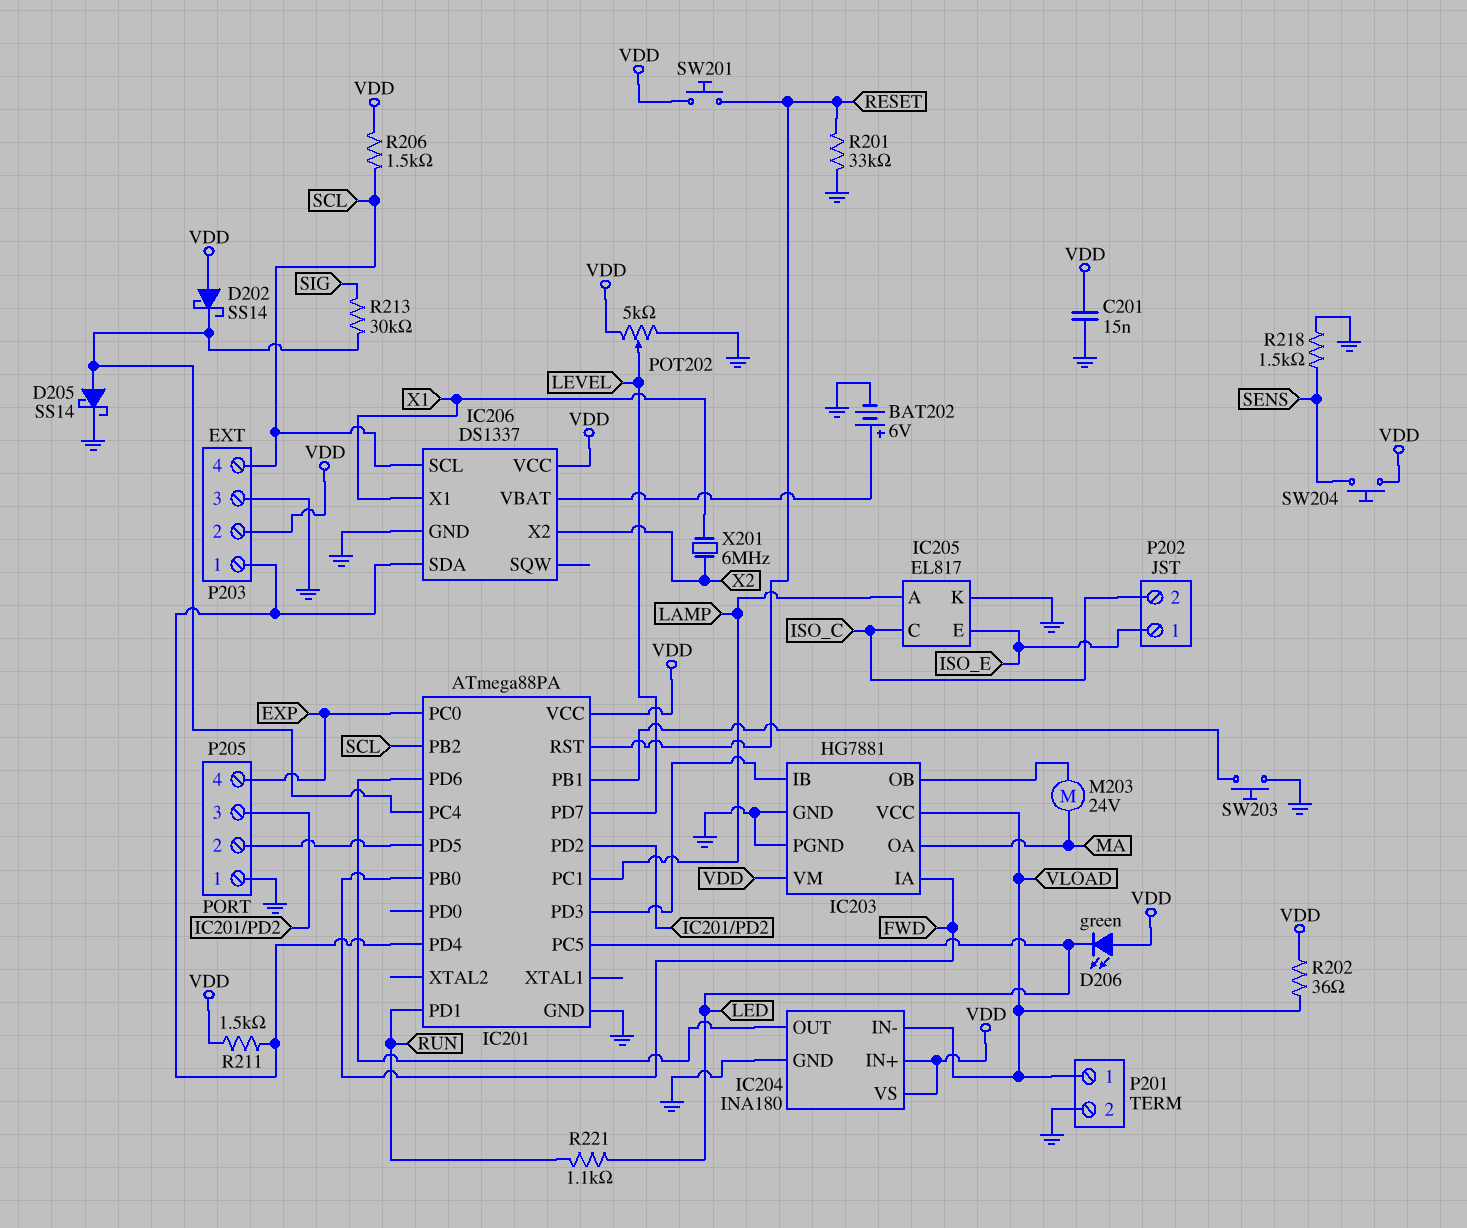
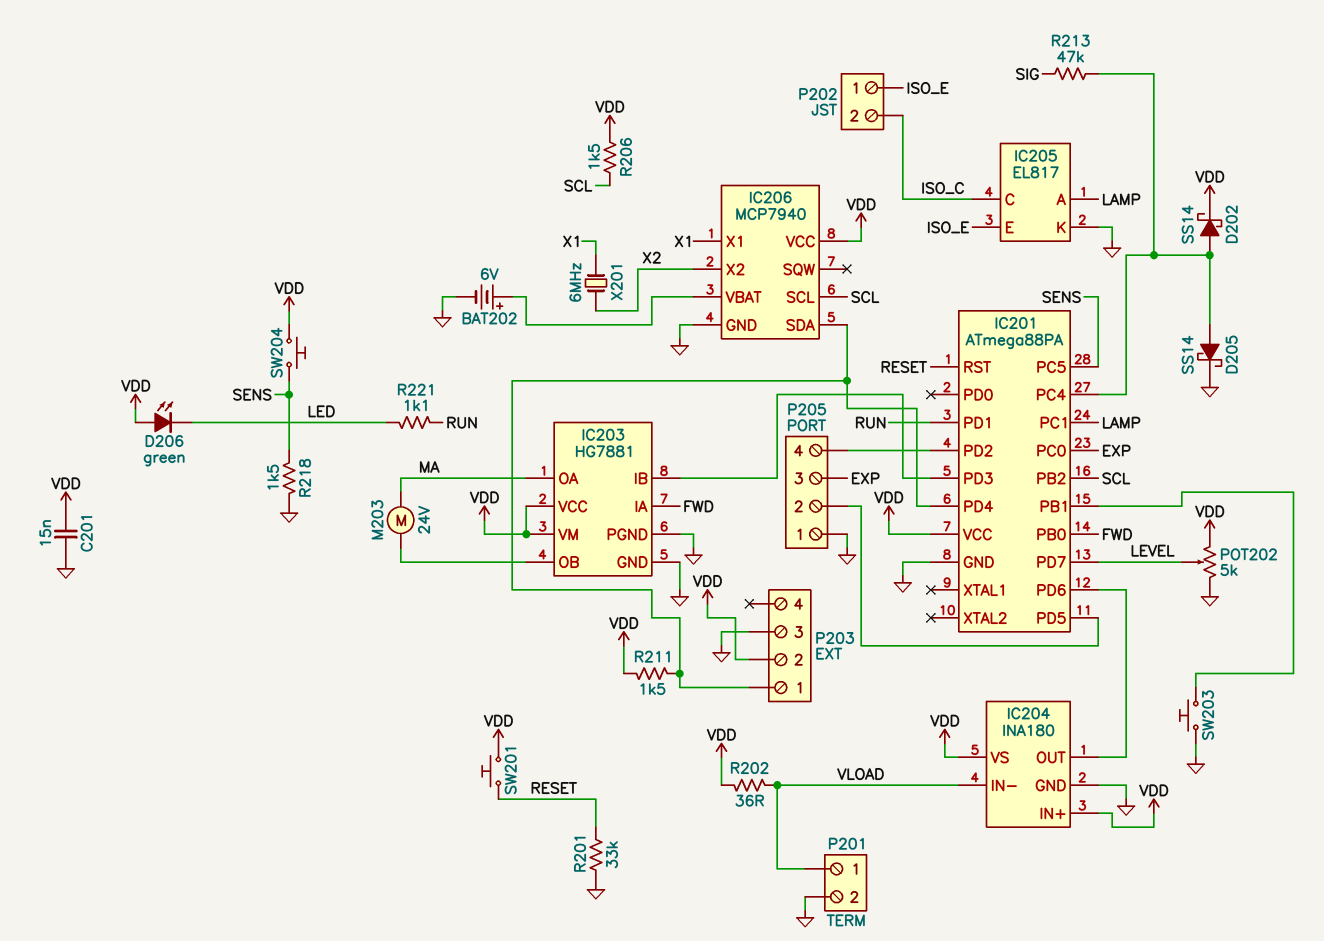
D202: schottky SS14 (A VDD, K IC201/PC4) -> schottky SS14 (A IC201/PC4, K VDD)
IC201 pin PC5: LED -> SENS
IC203 pin VCC: VLOAD -> VDD
IC206: DS1337 -> MCP7940
P203 pin 4: SCL -> none
P205 pin 3: IC201/PD2 -> EXP
P205 pin 4: EXP -> IC201/PD2
R213: 30k (IC201/PC4, SIG) -> 47k (IC201/PC4, SIG)

